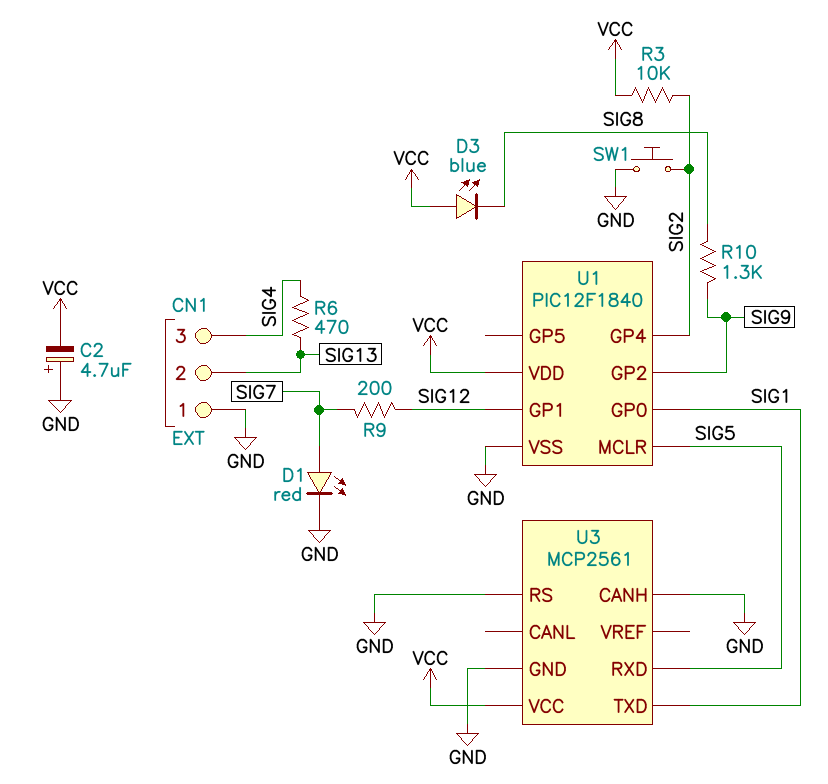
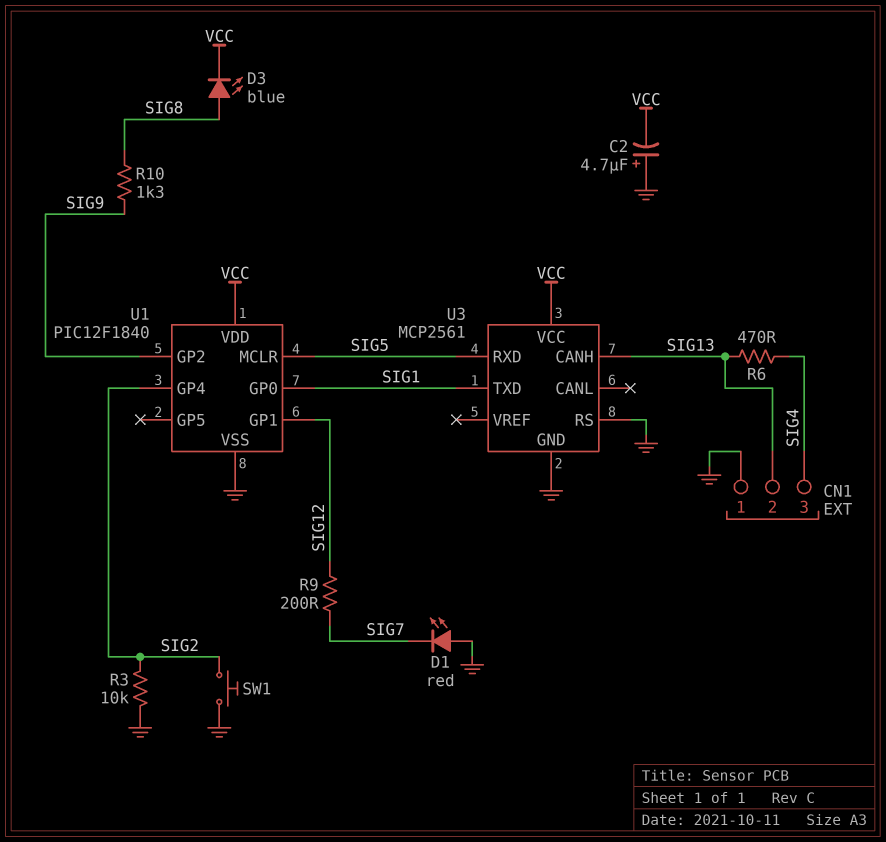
D1: LED red (A SIG7, K GND) -> LED red (A GND, K SIG7)
D3: LED blue (A VCC, K SIG8) -> LED blue (A SIG8, K VCC)
R3: 10k (SIG2, VCC) -> 10k (GND, SIG2)
U3 pin CANH: GND -> SIG13

